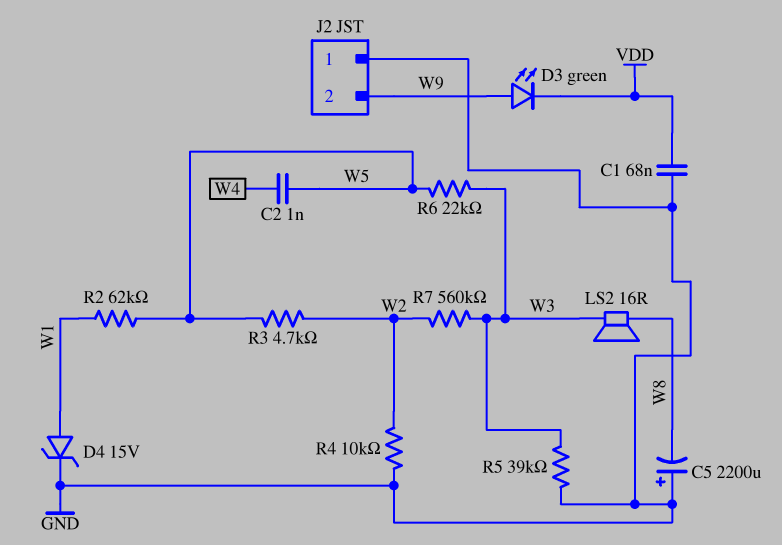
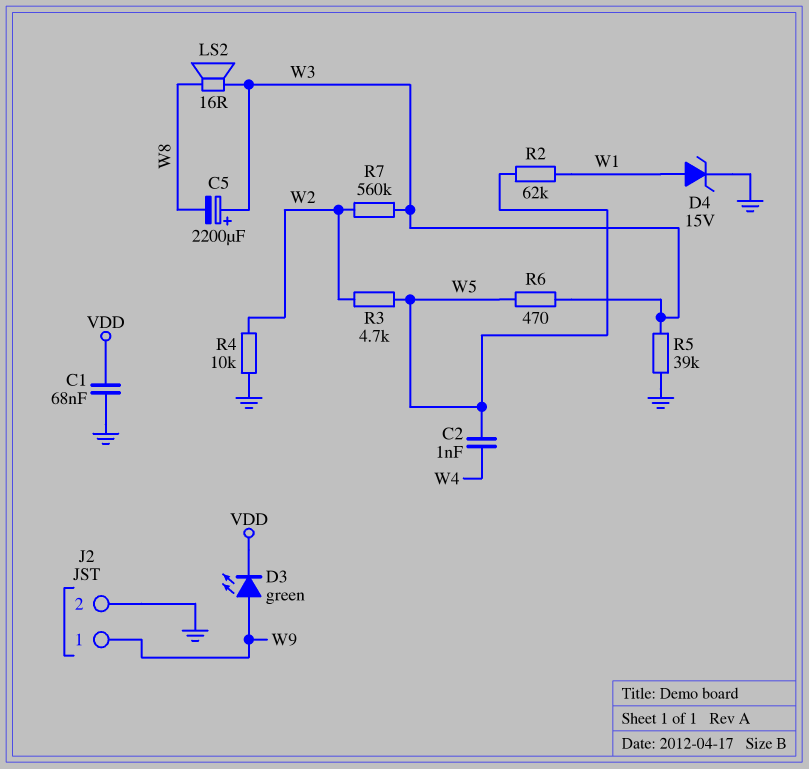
C5: 2200uF (plus GND, minus W8) -> 2200uF (plus W3, minus W8)
J2 pin 1: GND -> W9
J2 pin 2: W9 -> GND
R6: 22k (W3, W5) -> 470 (W3, W5)

